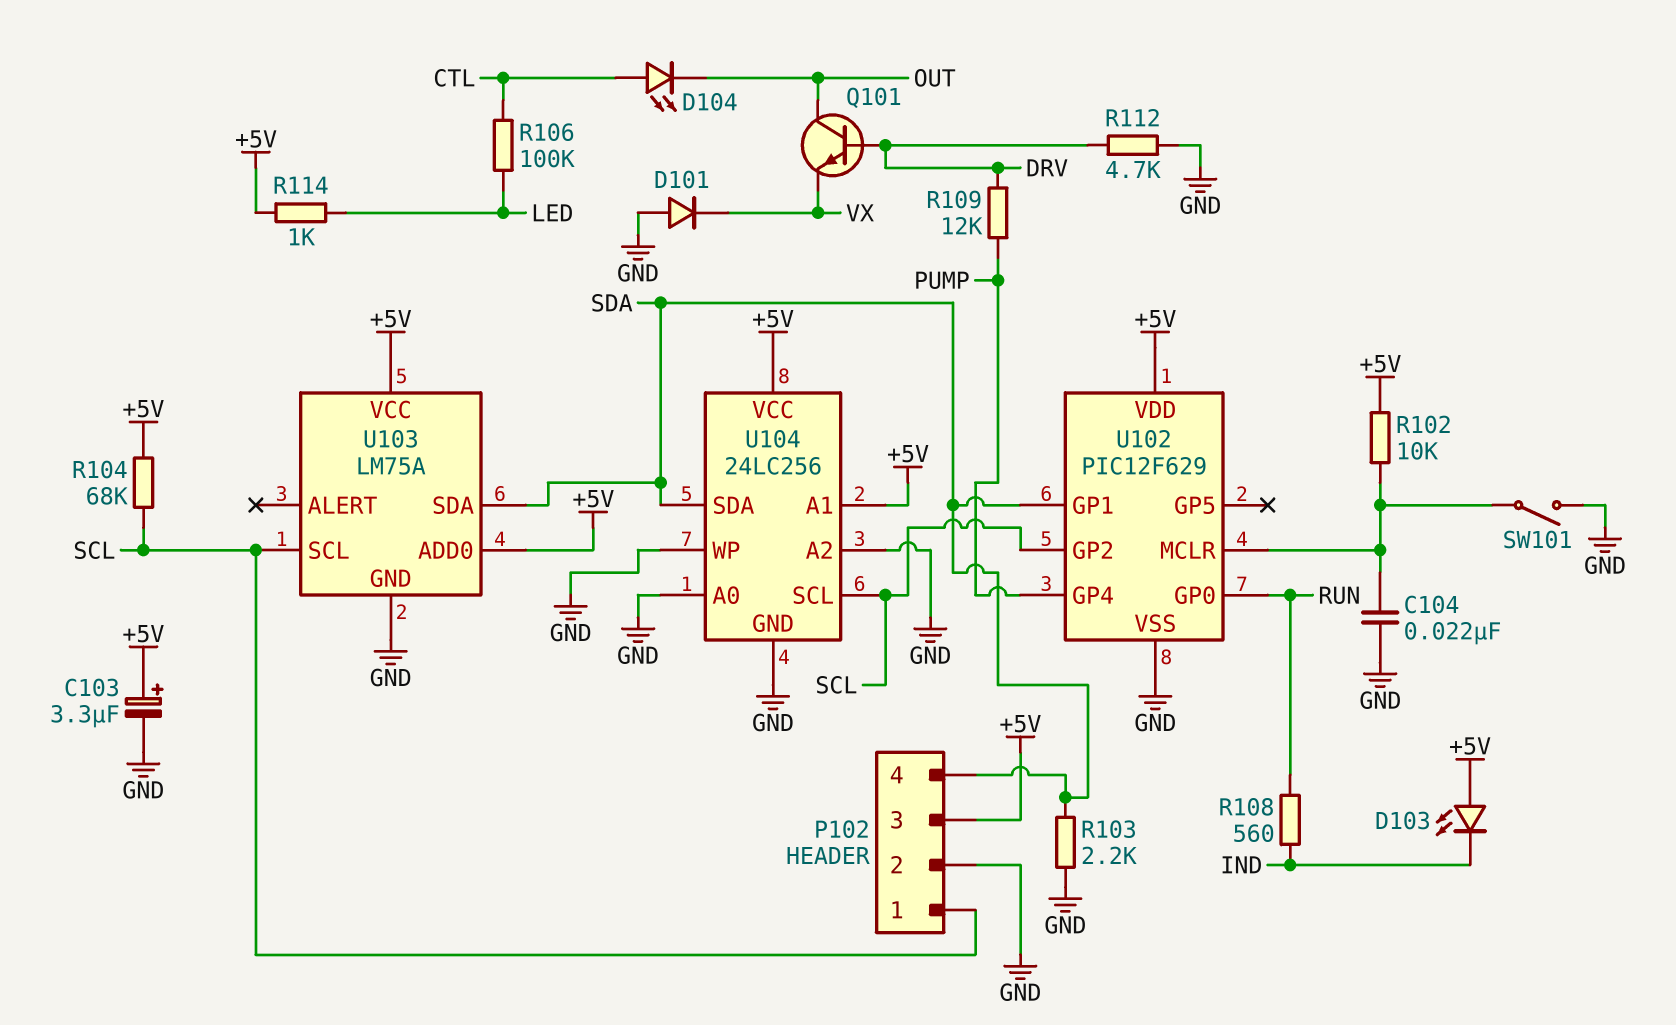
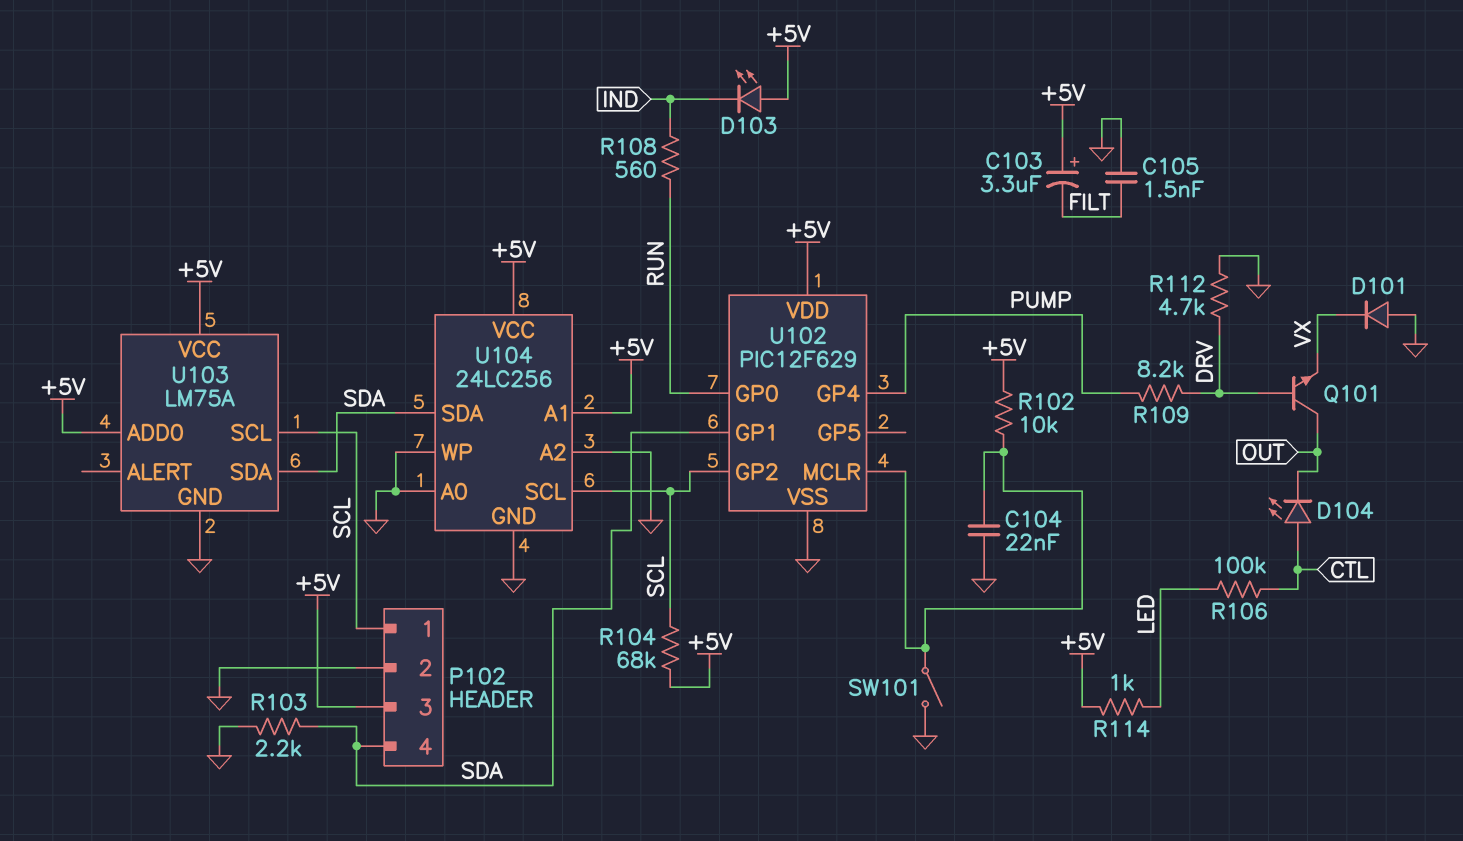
C103: 3.3uF (plus +5V, minus GND) -> 3.3uF (plus +5V, minus FILT)
C105: none -> 1.5nF (FILT, GND)
R109: 12k (DRV, PUMP) -> 8.2k (DRV, PUMP)

